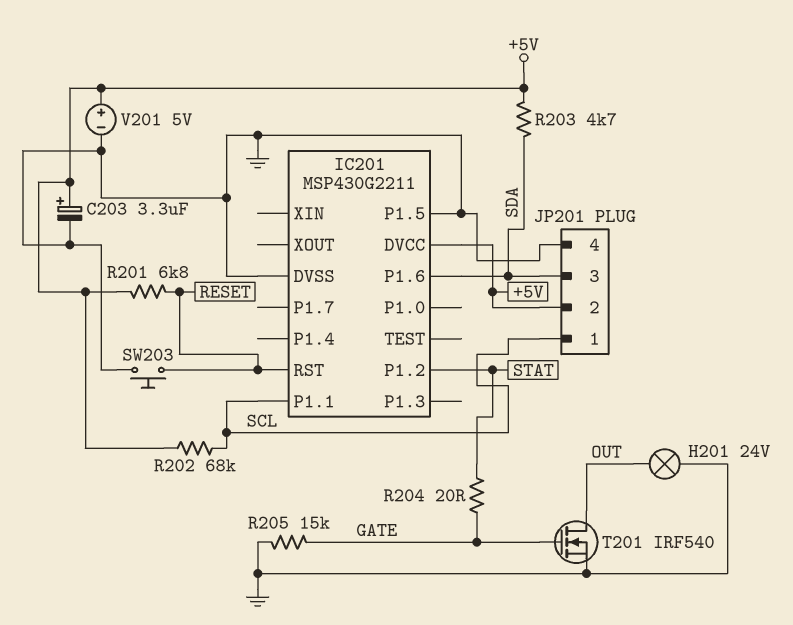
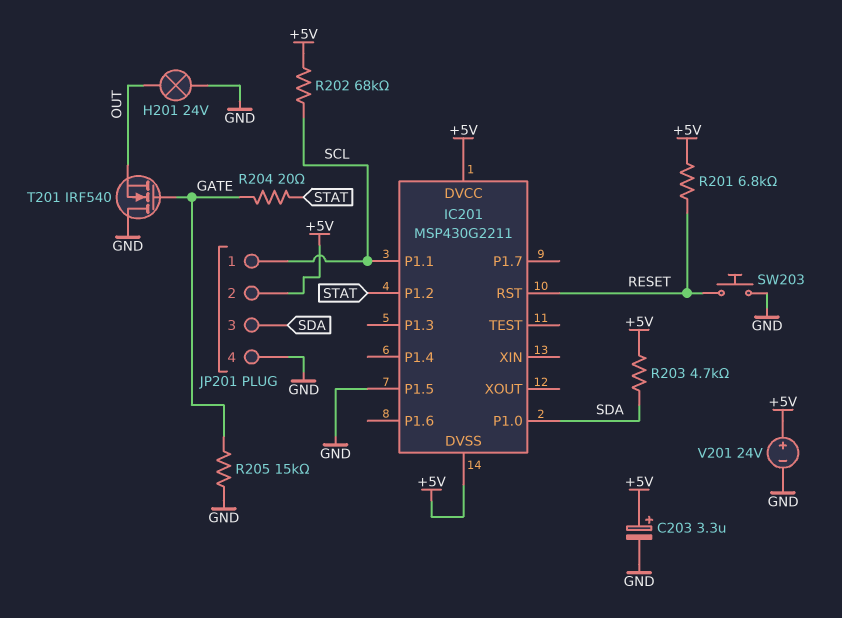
IC201 pin DVSS: GND -> +5V
IC201 pin P1.0: none -> SDA
IC201 pin P1.6: SDA -> none
T201: NMOS IRF540 (G GATE, D OUT, S GND) -> NMOS IRF540 (G GATE, D GND, S OUT)
V201: 5V (plus +5V, minus GND) -> 24V (plus +5V, minus GND)

